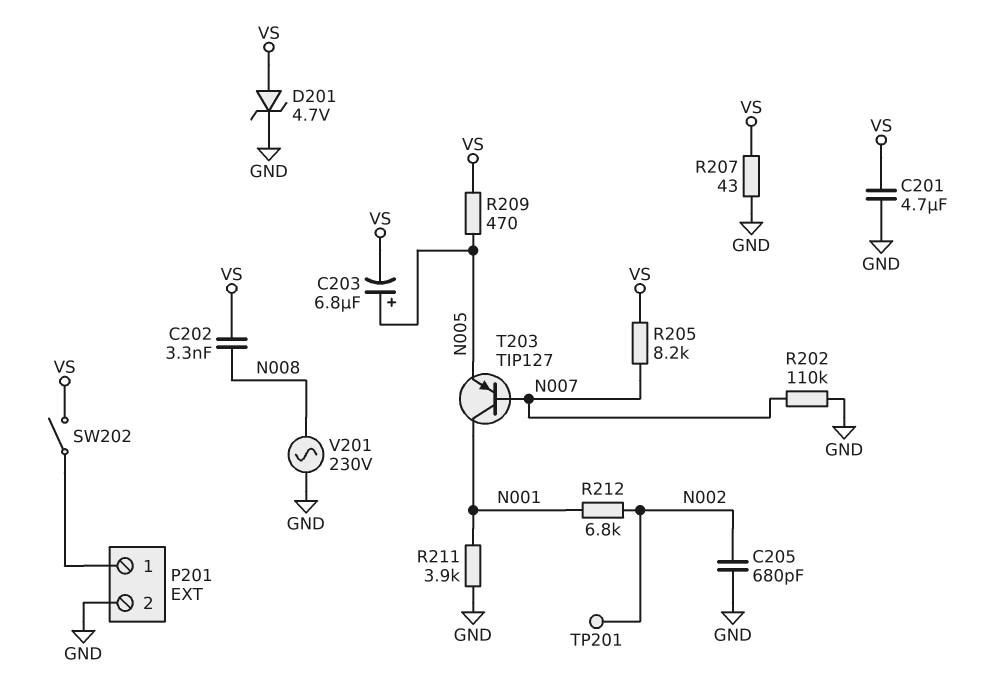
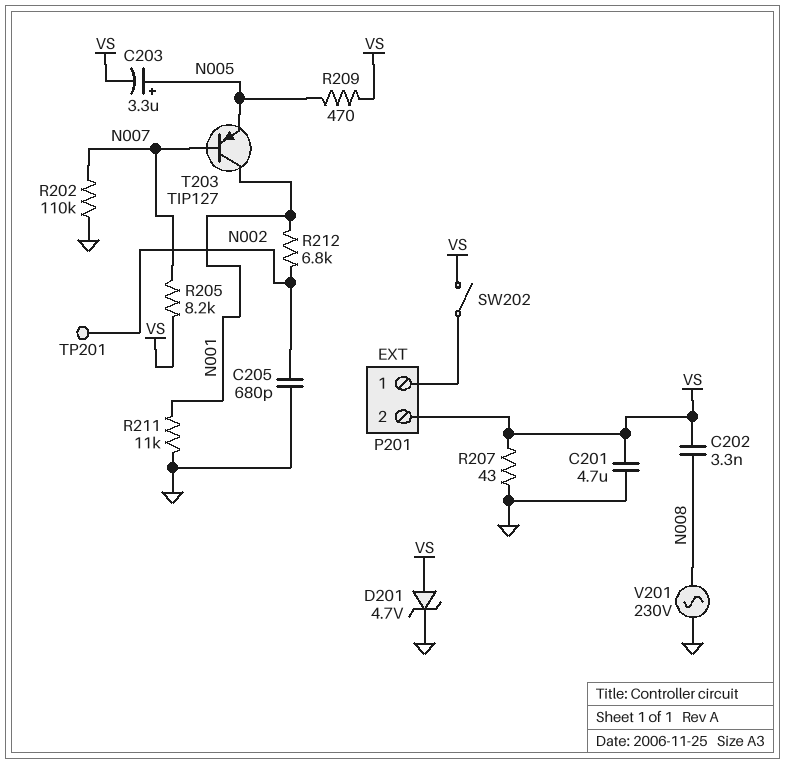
C203: 6.8uF (plus N005, minus VS) -> 3.3uF (plus N005, minus VS)
P201 pin 2: GND -> VS
R211: 3.9k (GND, N001) -> 11k (GND, N001)

